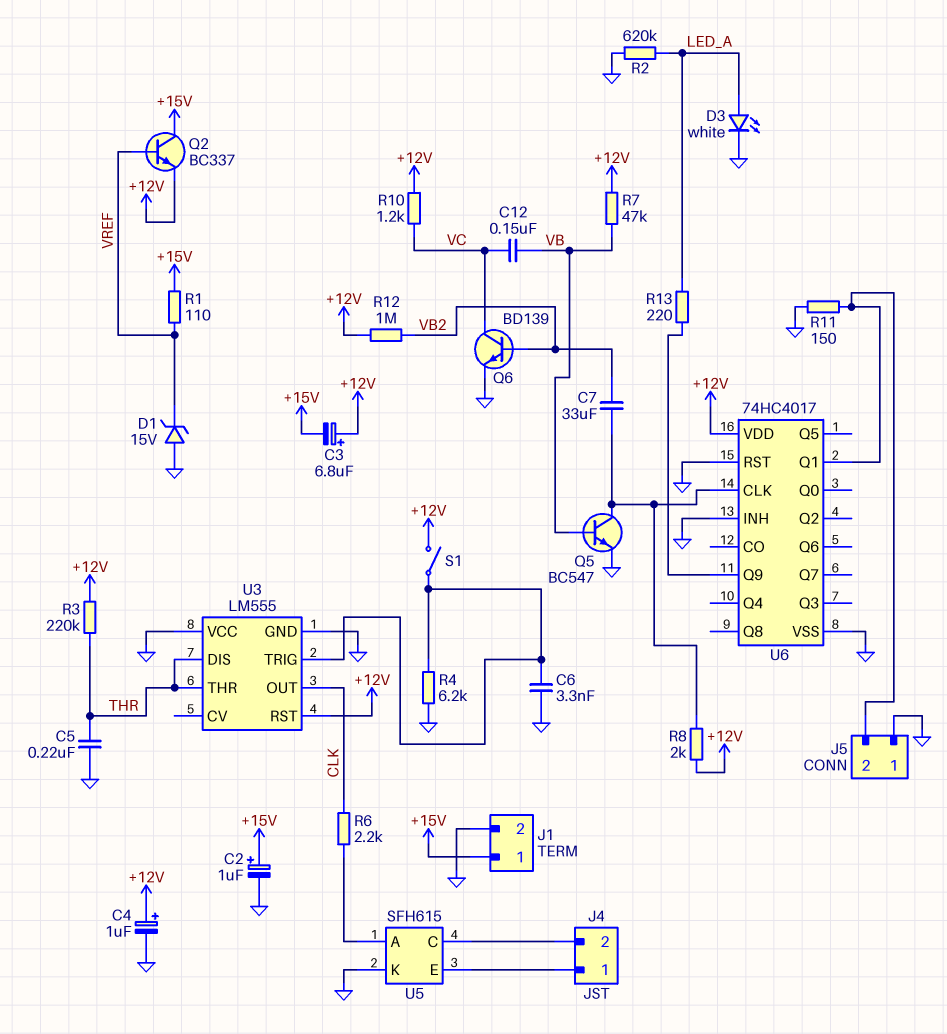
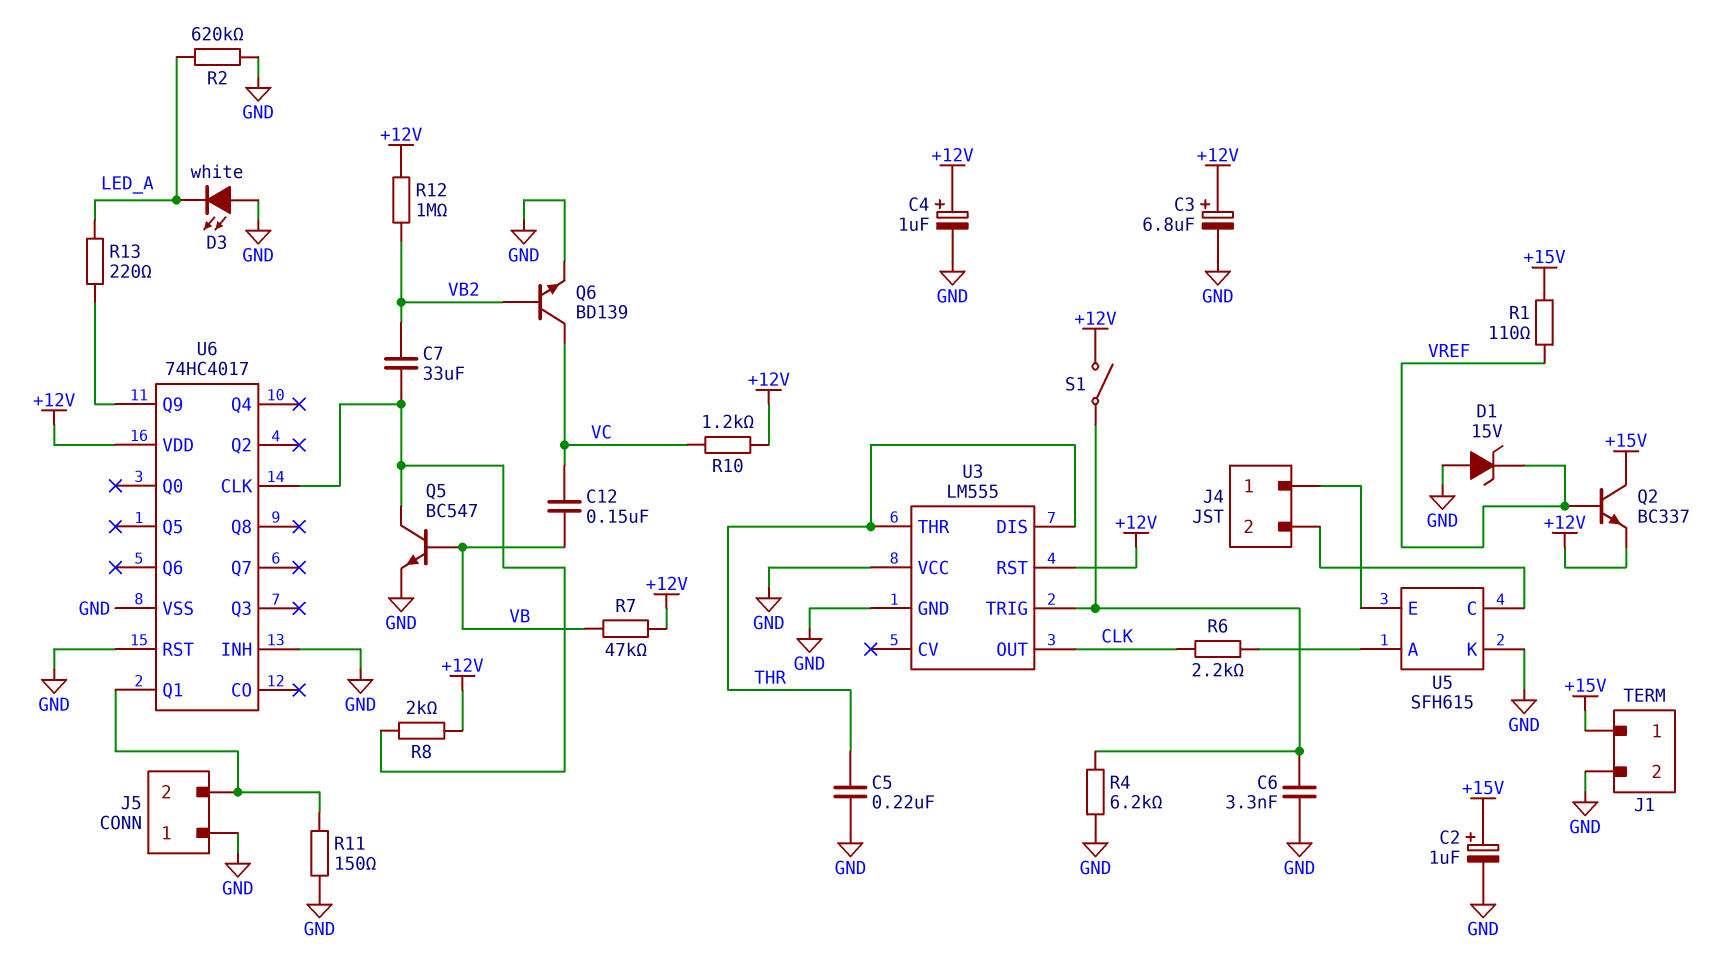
C3: 6.8uF (plus +12V, minus +15V) -> 6.8uF (plus +12V, minus GND)
D3: LED white (A LED_A, K GND) -> LED white (A GND, K LED_A)
R3: 220k (+12V, THR) -> none

